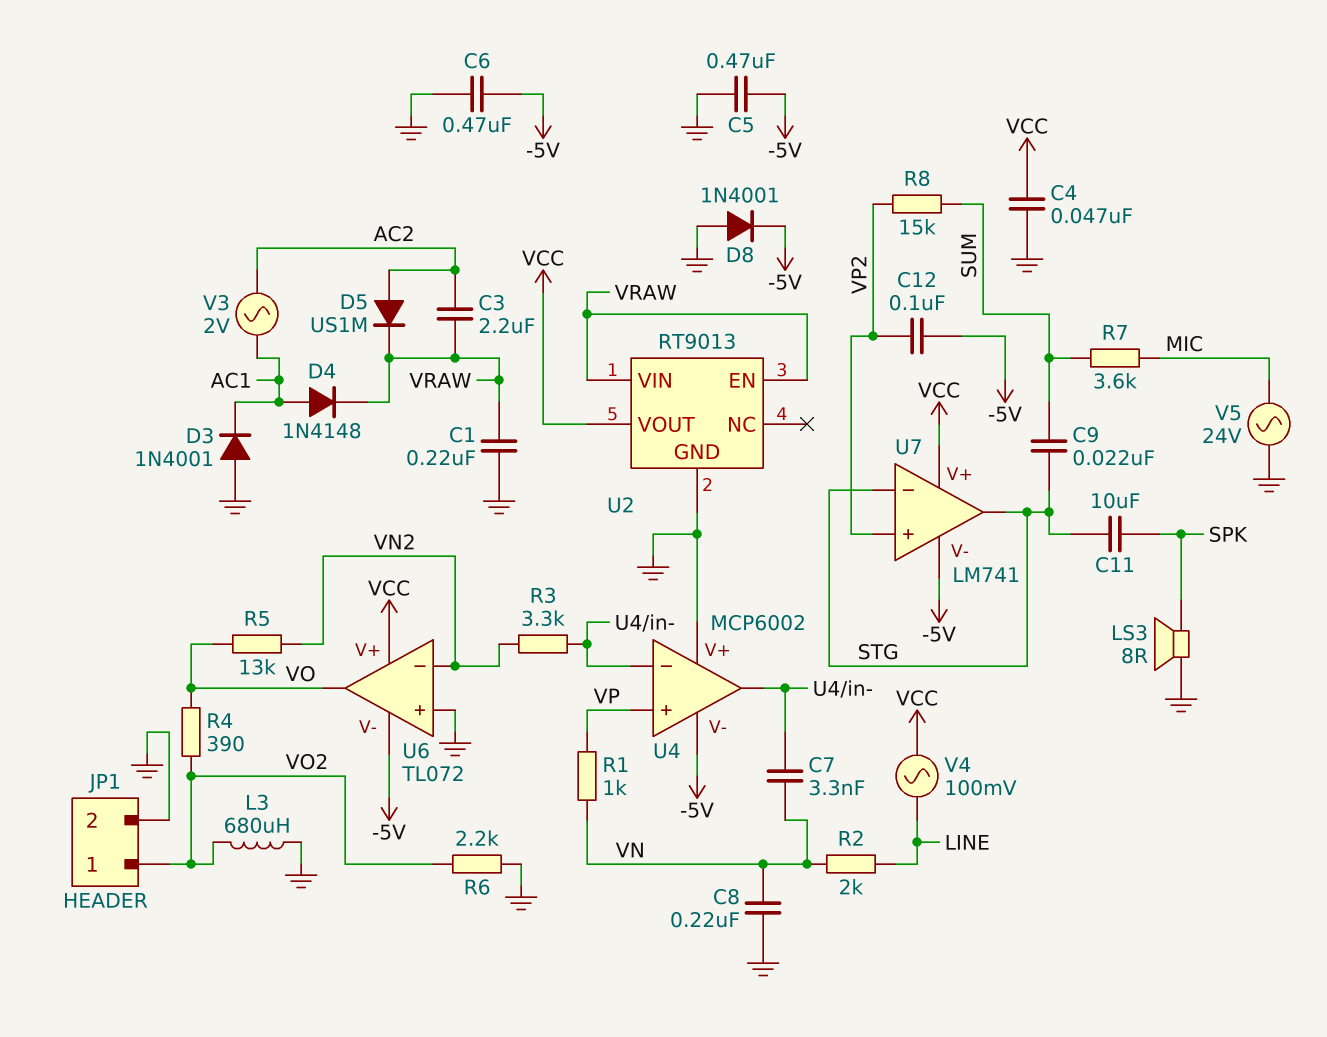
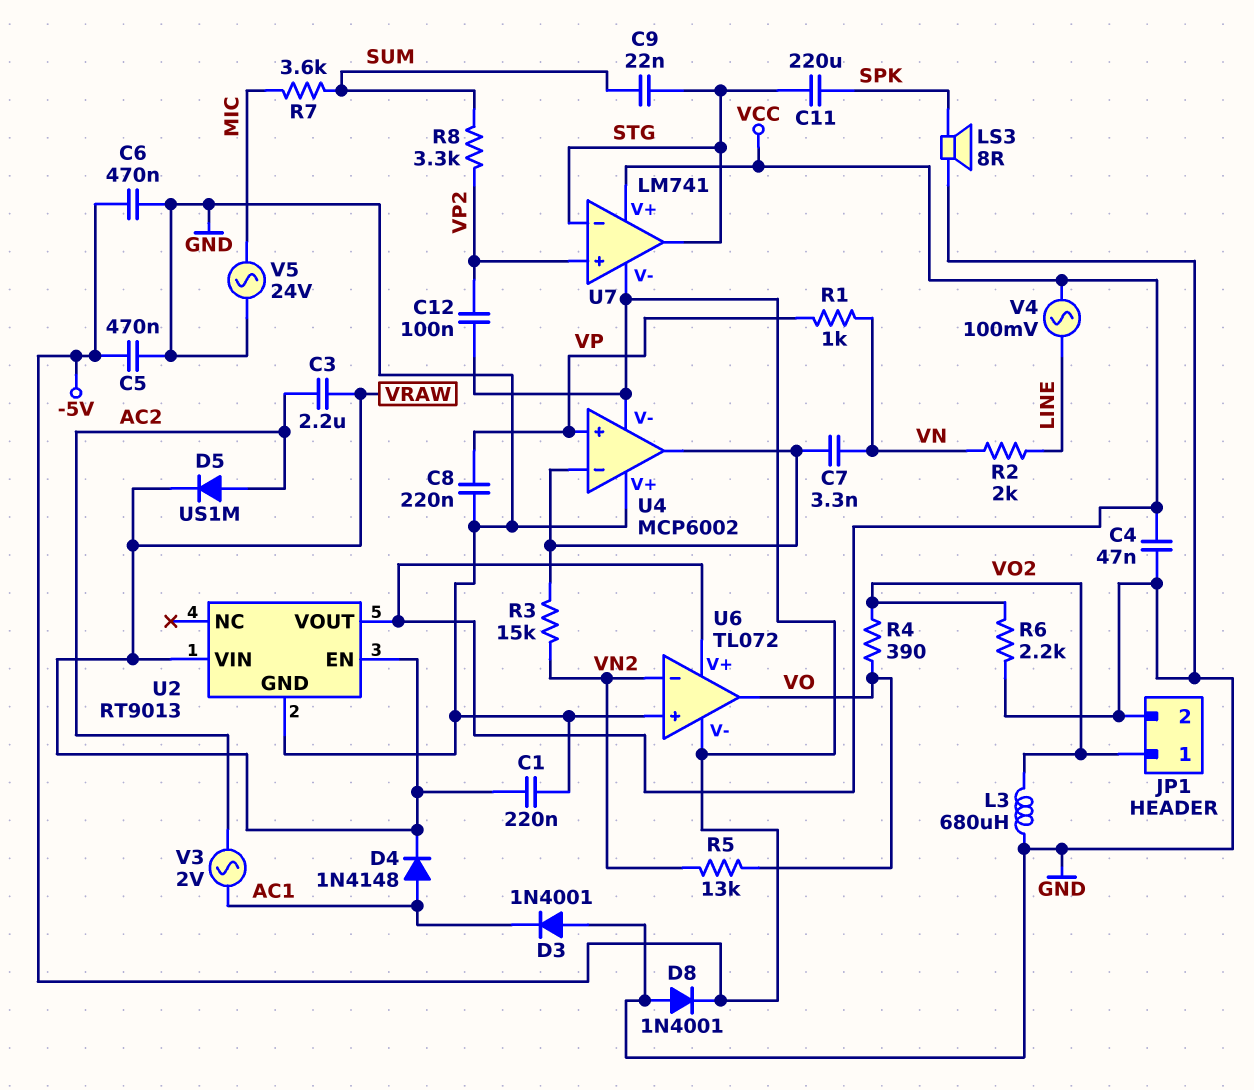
C8: 220nF (GND, VN) -> 220nF (GND, VP)
C11: 10uF (SPK, STG) -> 220uF (SPK, STG)
R3: 3.3k (U4/in-, VN2) -> 15k (U4/in-, VN2)
R8: 15k (SUM, VP2) -> 3.3k (SUM, VP2)

